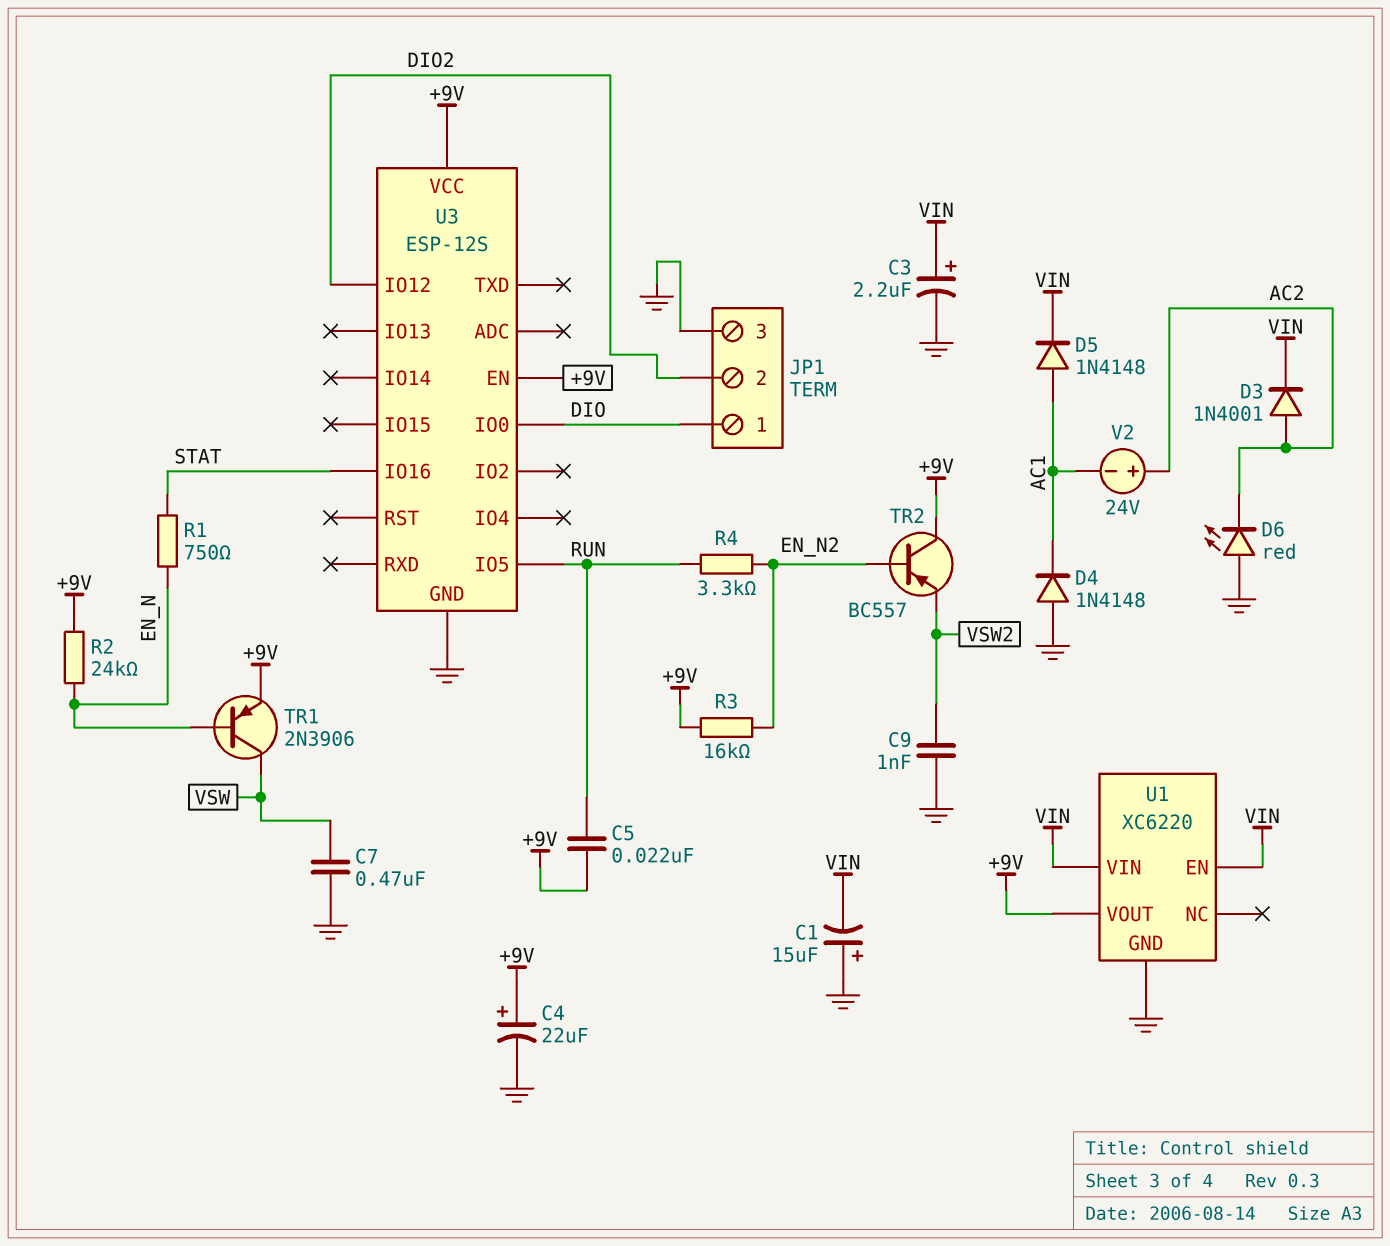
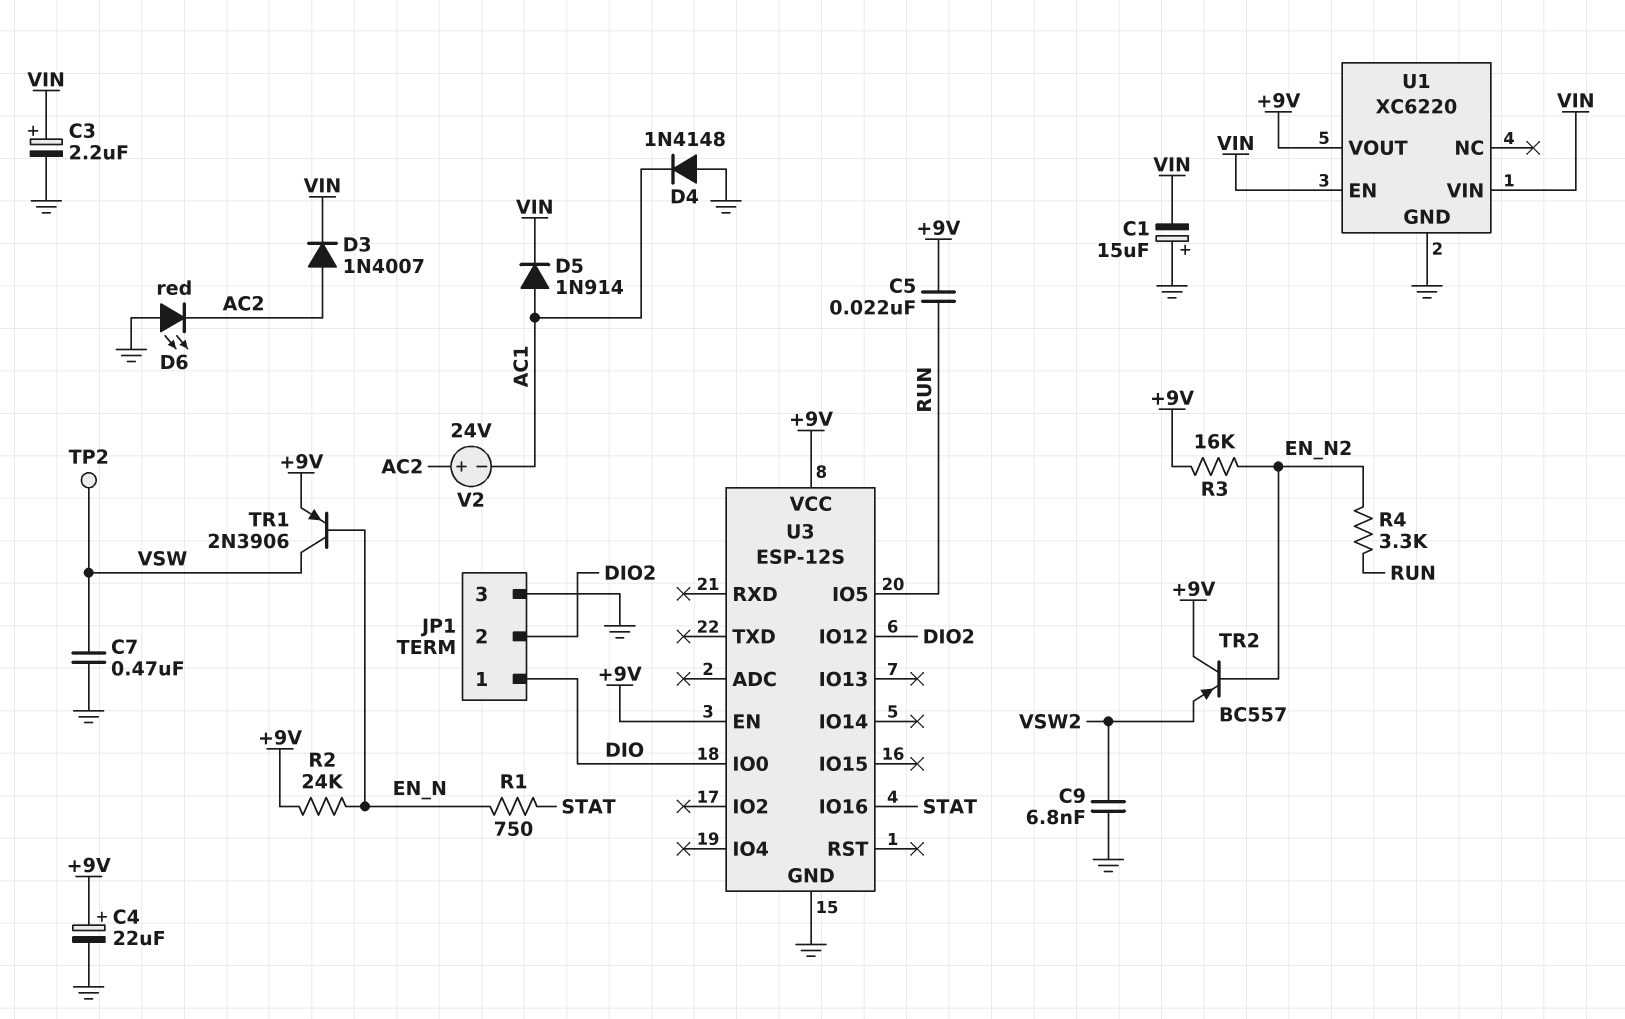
C9: 1nF (GND, VSW2) -> 6.8nF (GND, VSW2)
D3: diode 1N4001 (A AC2, K VIN) -> diode 1N4007 (A AC2, K VIN)
D5: diode 1N4148 (A AC1, K VIN) -> diode 1N914 (A AC1, K VIN)
TP2: none -> test point (VSW)

